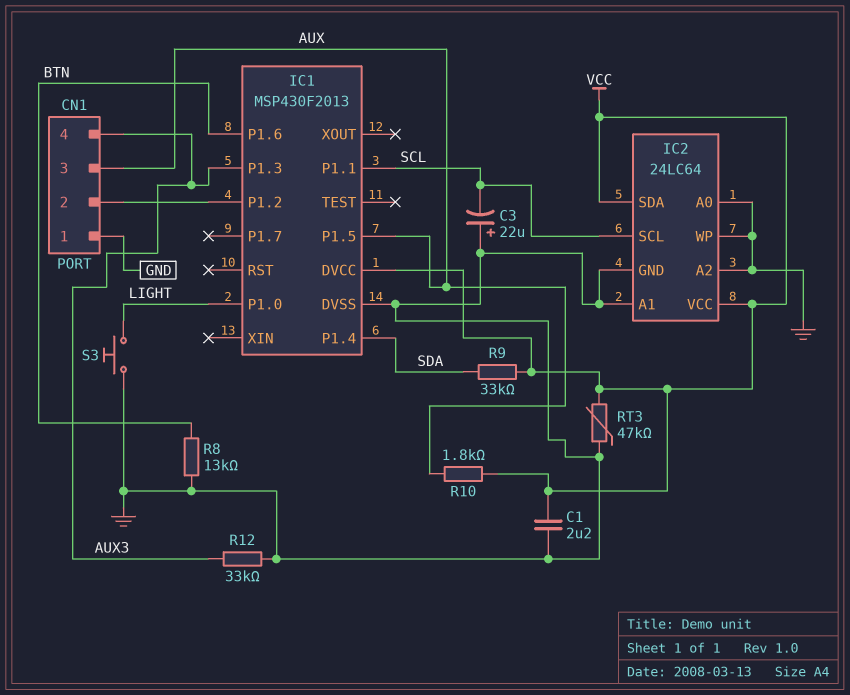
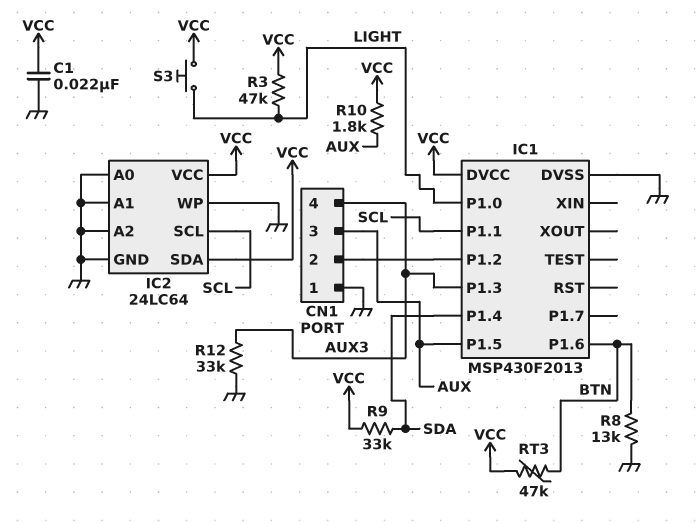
C1: 2.2uF (GND, VCC) -> 22nF (GND, VCC)
C3: 22uF (plus GND, minus SCL) -> none
R3: none -> 47k (LIGHT, VCC)
RT3: 47k (GND, VCC) -> 47k (BTN, VCC)
S3: button (GND, LIGHT) -> button (LIGHT, VCC)

